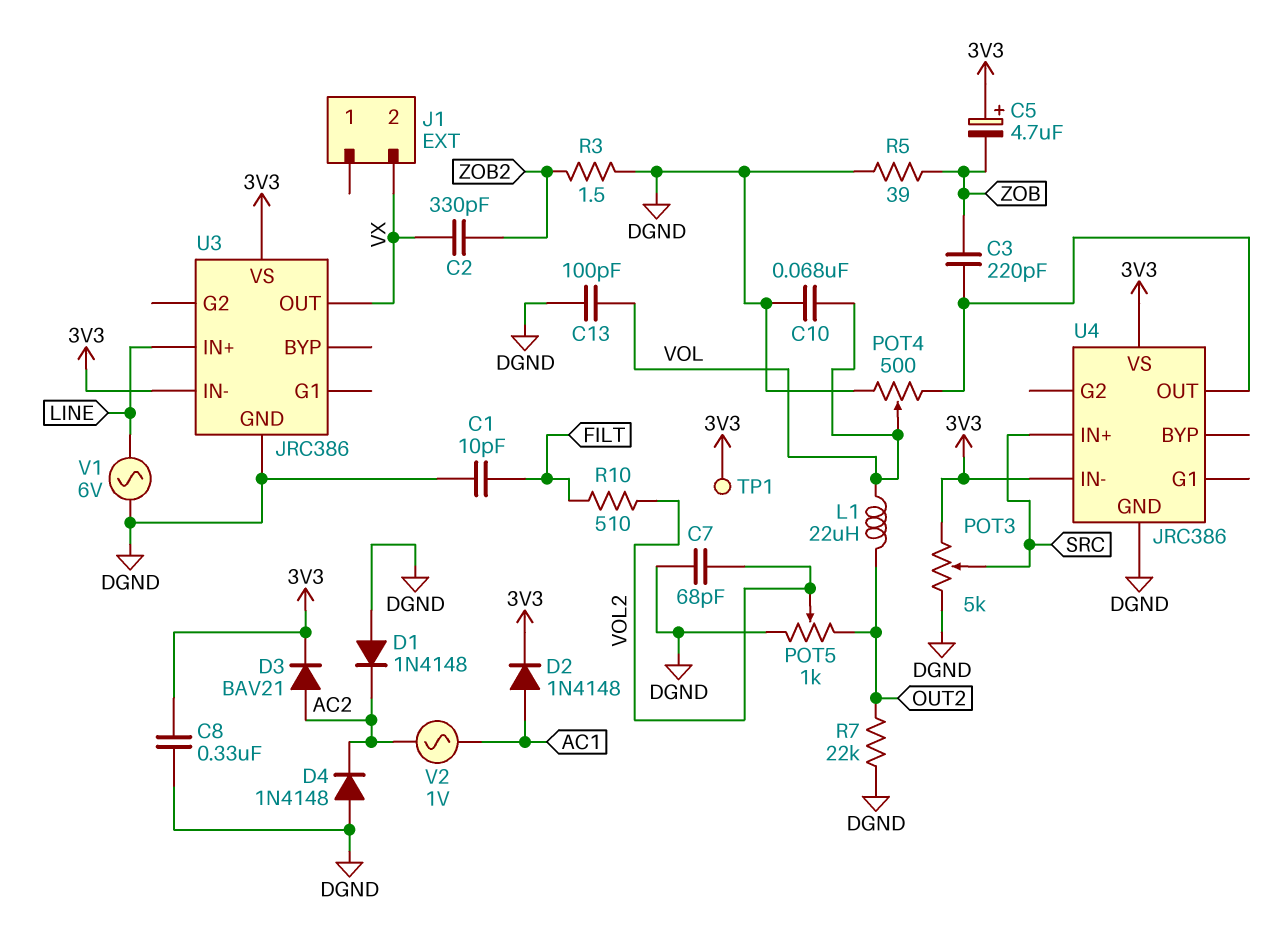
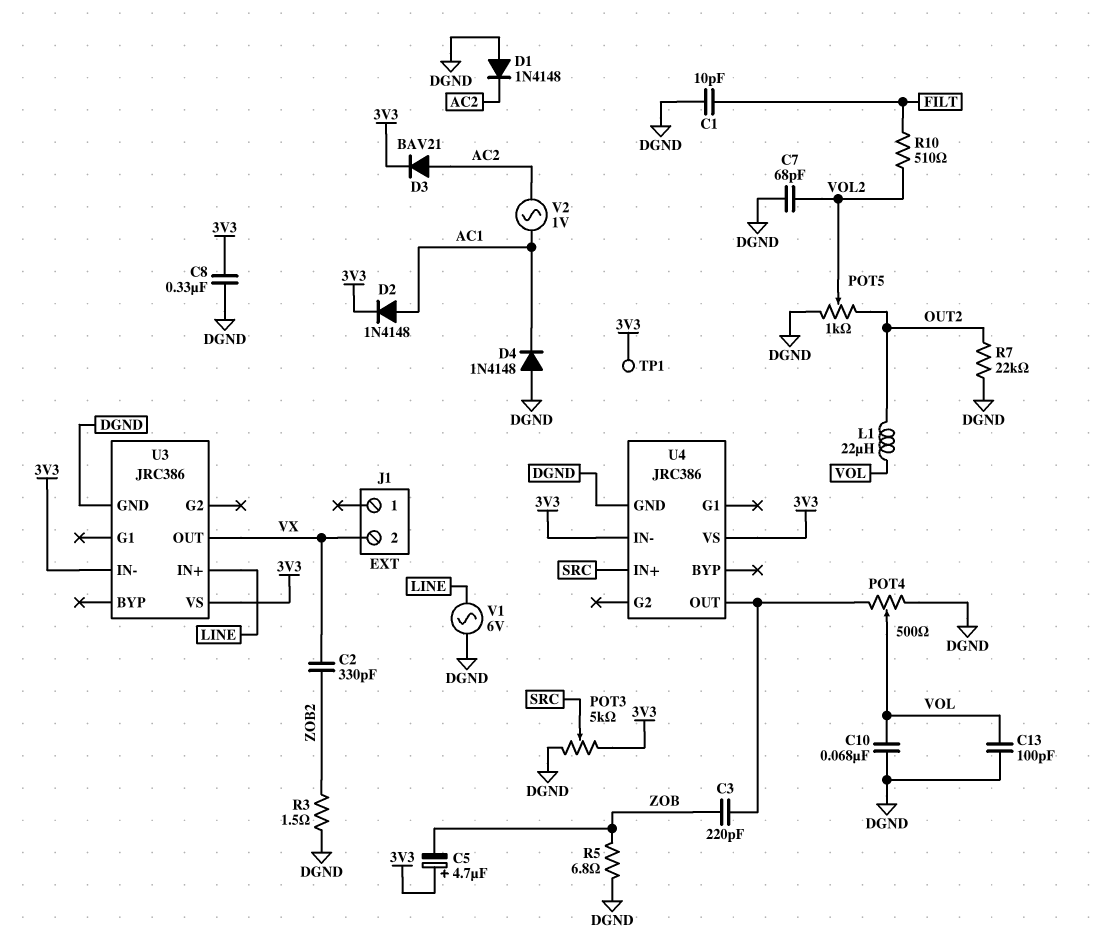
D4: diode 1N4148 (A DGND, K AC2) -> diode 1N4148 (A DGND, K AC1)
R5: 39 (DGND, ZOB) -> 6.8 (DGND, ZOB)

